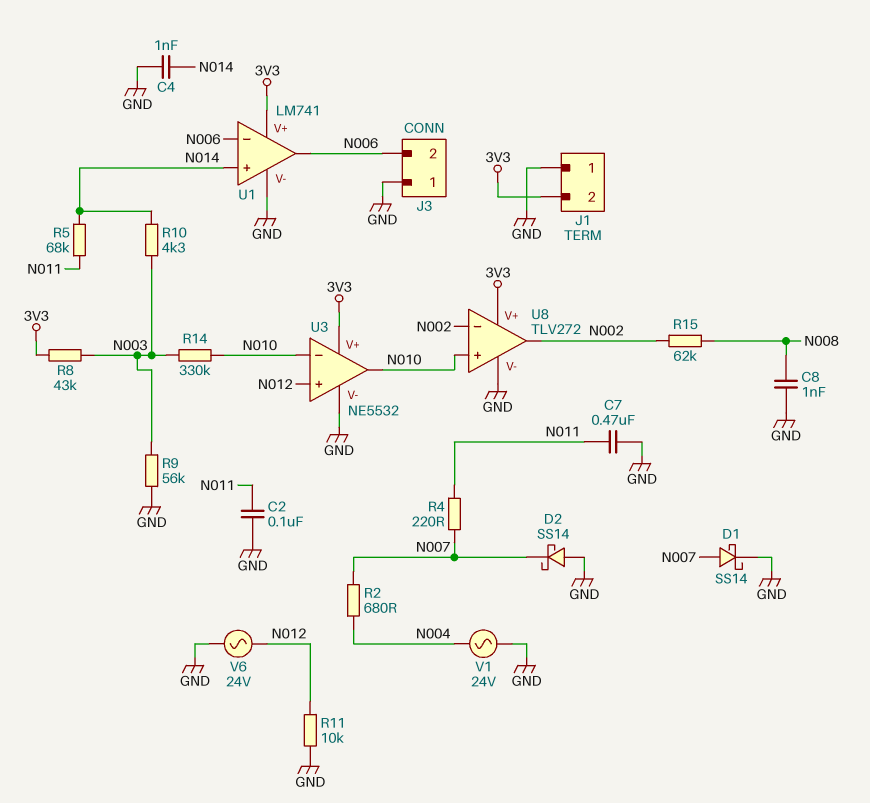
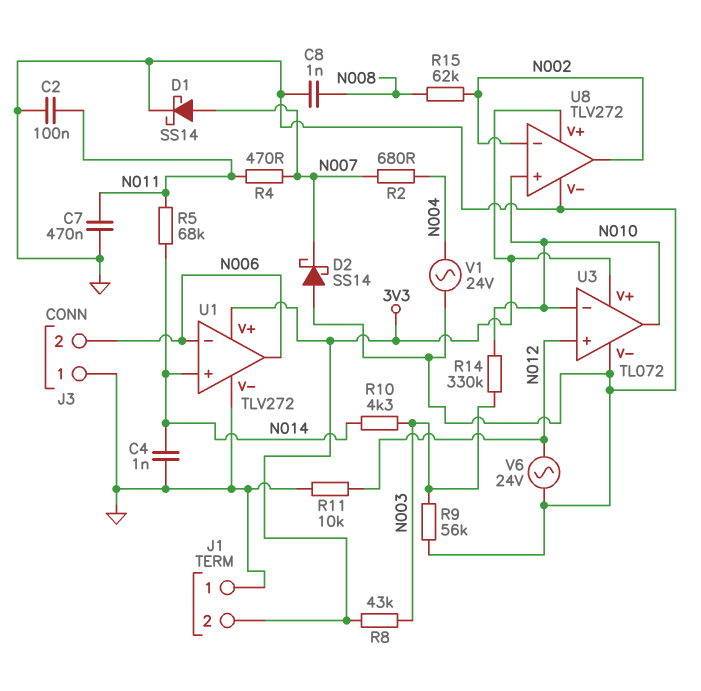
R4: 220 (N007, N011) -> 470 (N007, N011)
U1: LM741 -> TLV272
U3: NE5532 -> TL072

